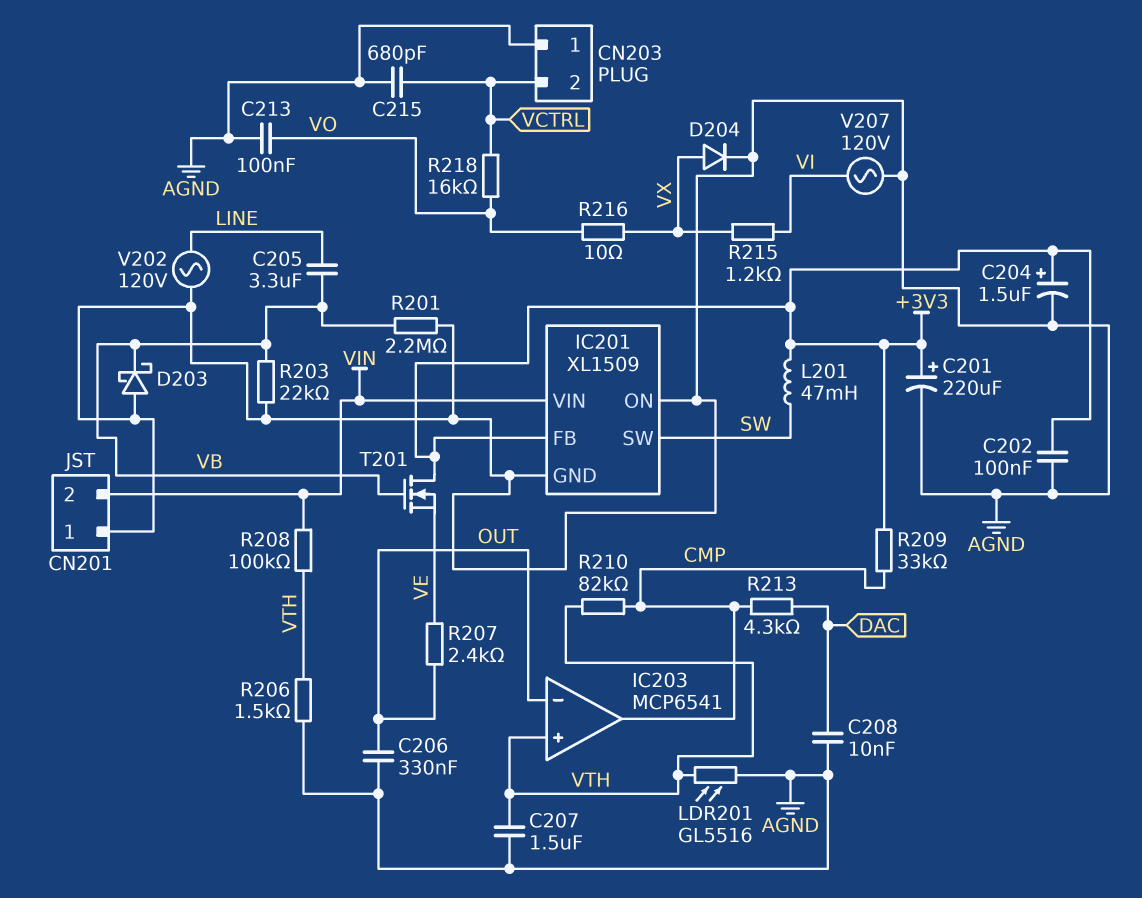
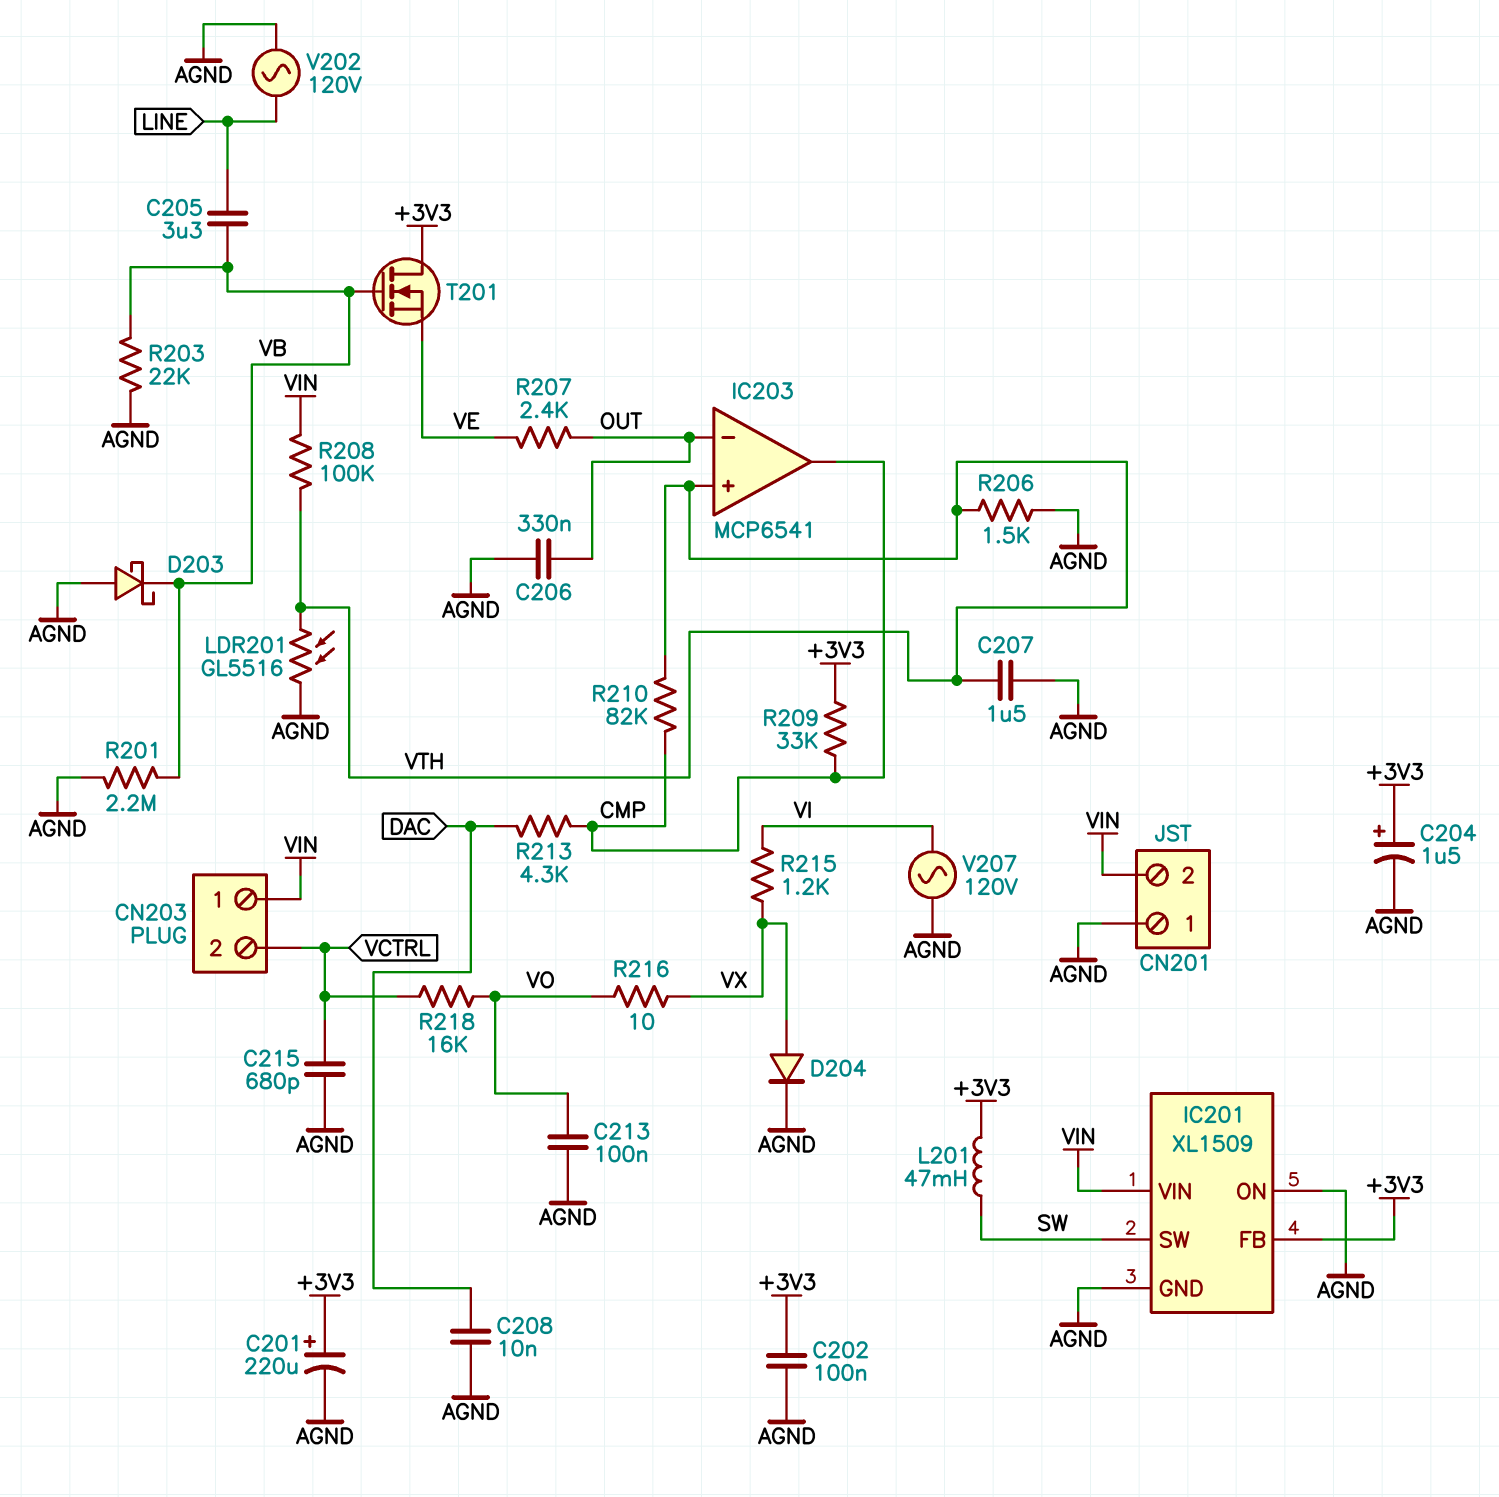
CN203 pin 1: AGND -> VIN

